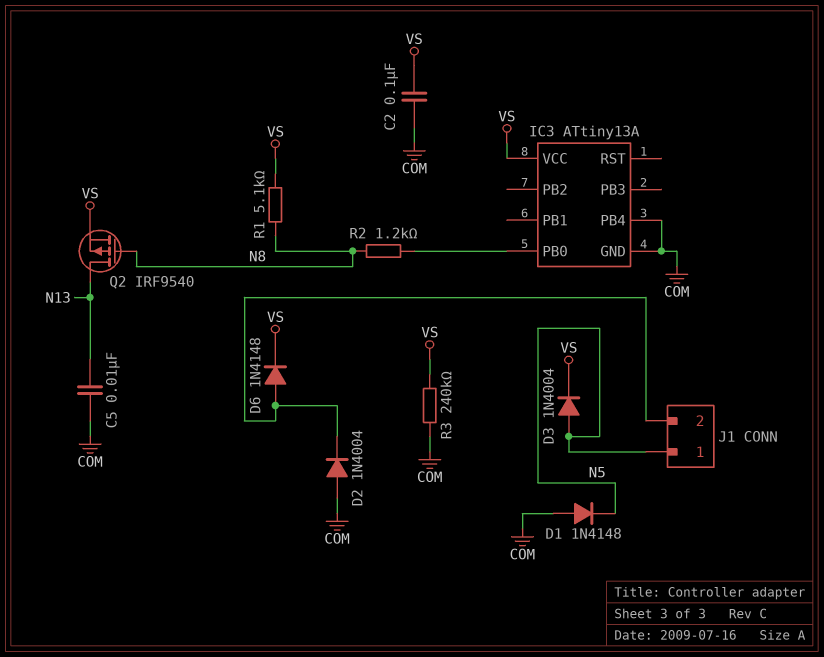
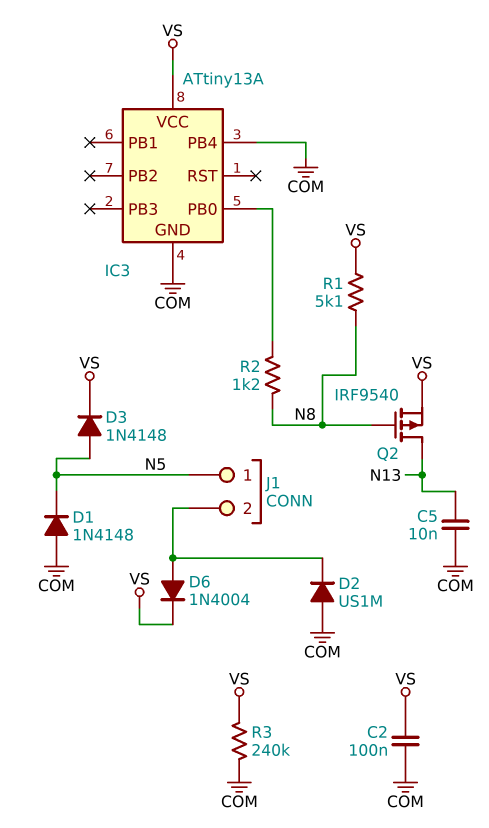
D2: diode 1N4004 (A COM, K J1/2) -> diode US1M (A COM, K J1/2)
D3: diode 1N4004 (A N5, K VS) -> diode 1N4148 (A N5, K VS)
D6: diode 1N4148 (A J1/2, K VS) -> diode 1N4004 (A J1/2, K VS)

